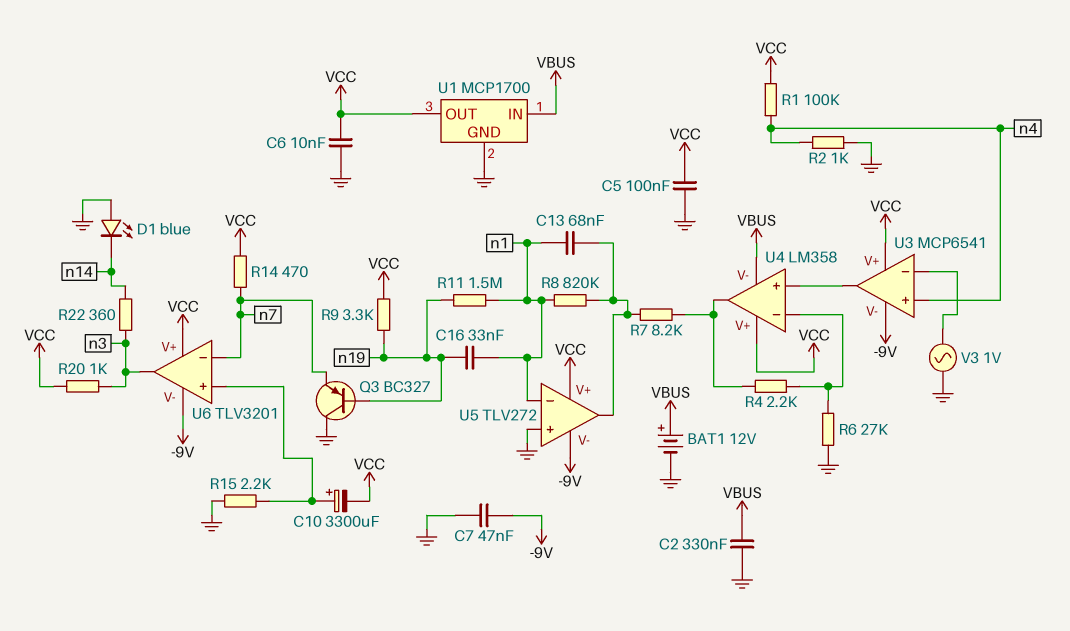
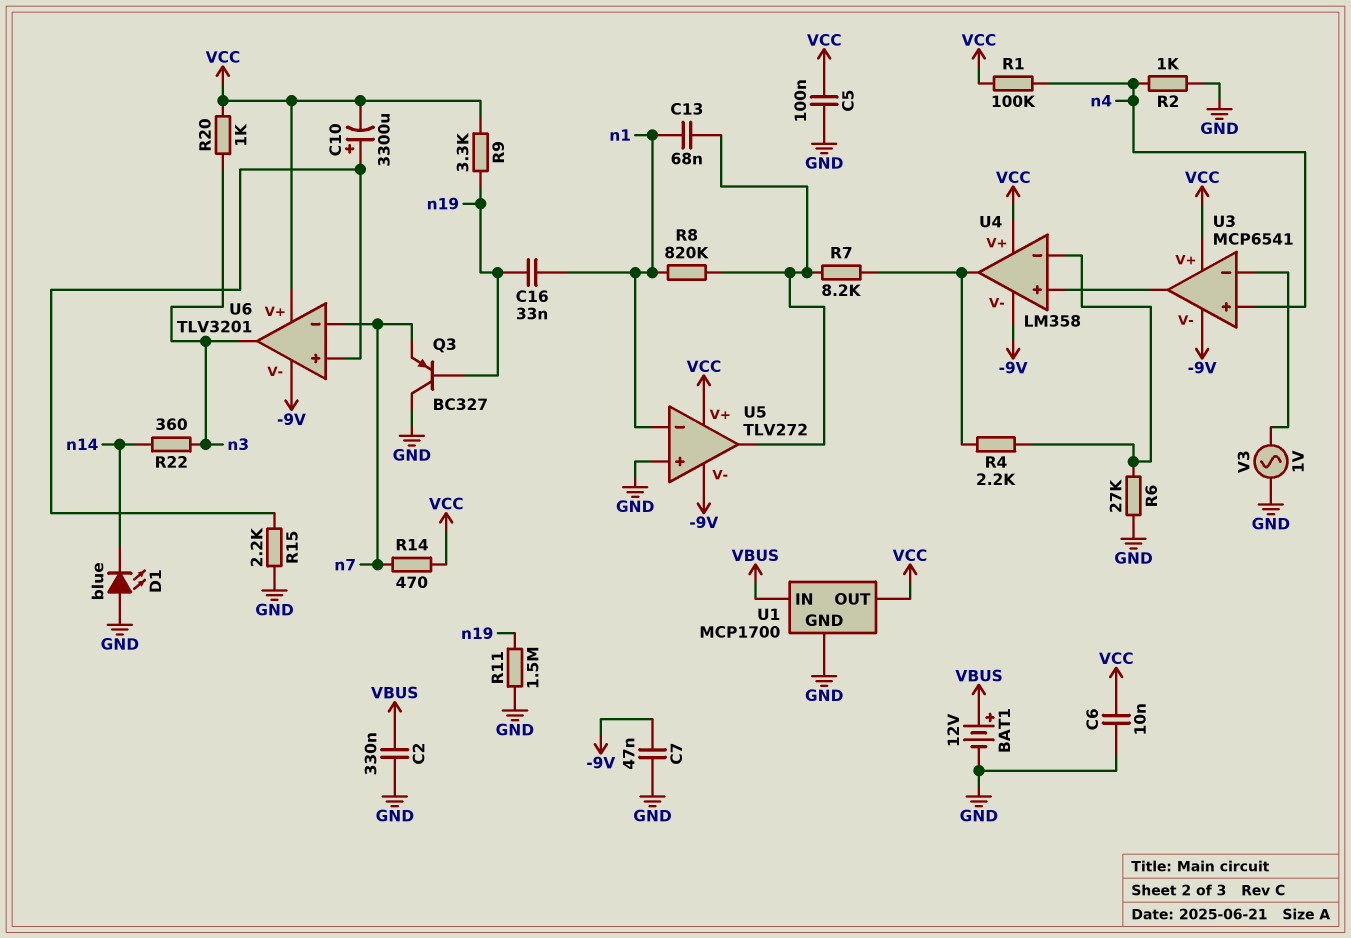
R11: 1.5M (n1, n19) -> 1.5M (GND, n19)
U4 pin V-: VBUS -> -9V

